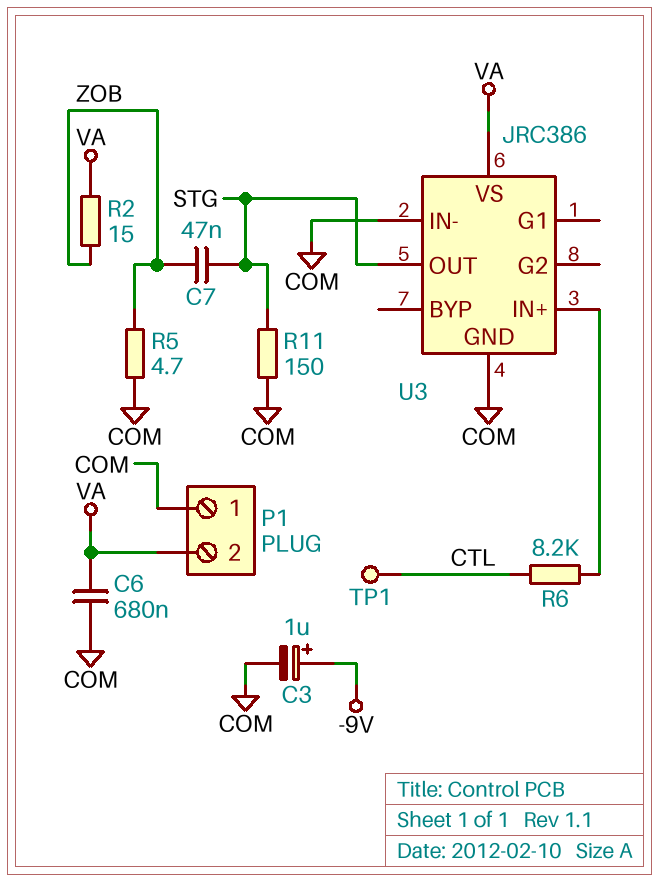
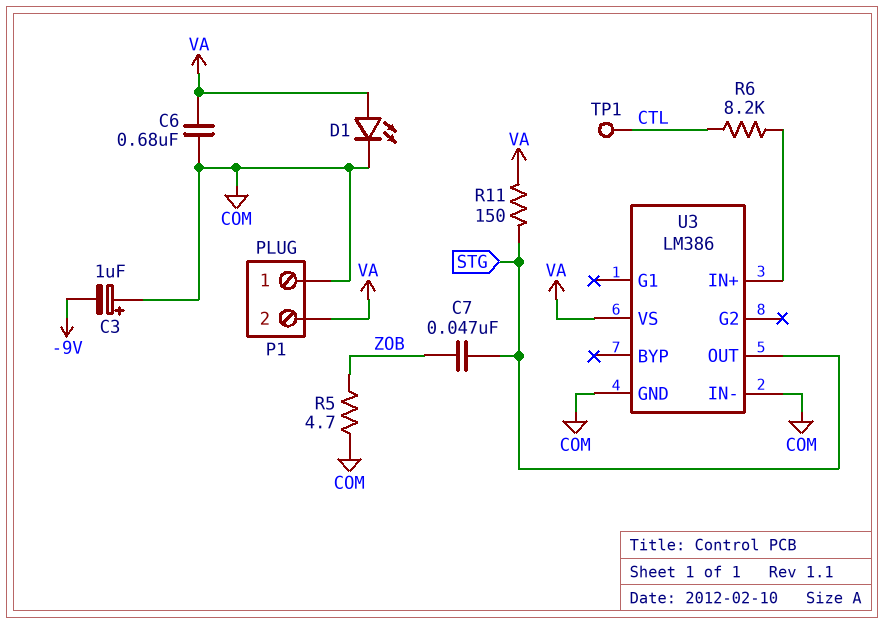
C3: 1uF (plus -9V, minus COM) -> 1uF (plus COM, minus -9V)
D1: none -> LED (A VA, K COM)
R2: 15 (VA, ZOB) -> none
R11: 150 (COM, STG) -> 150 (STG, VA)
U3: JRC386 -> LM386

